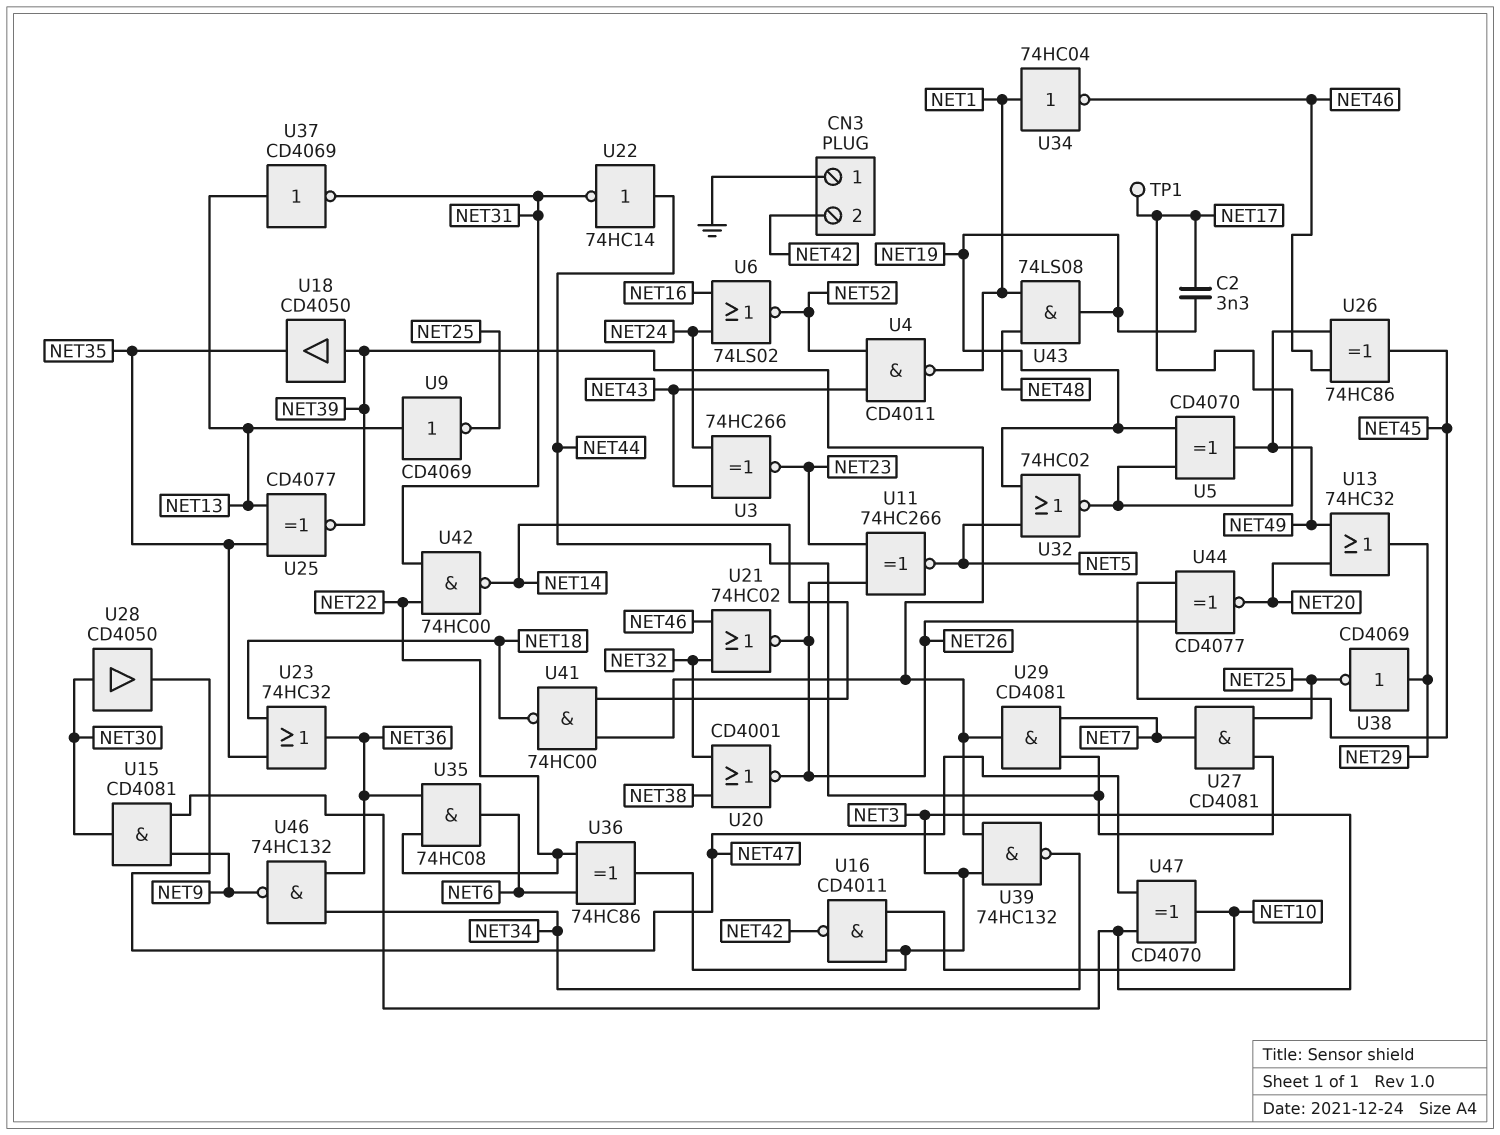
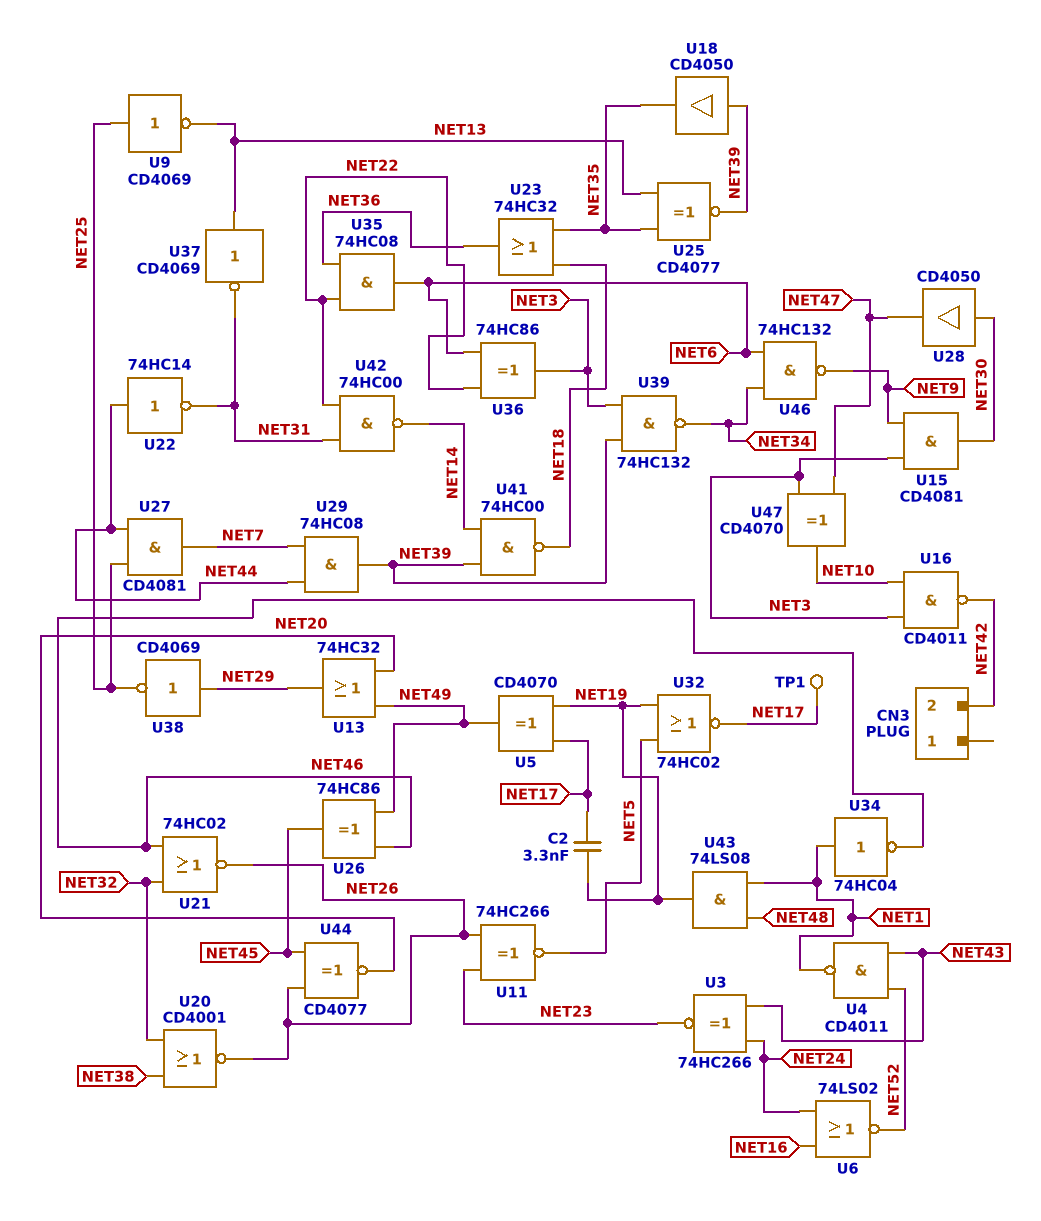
CN3 pin 1: GND -> none
U9: NOT CD4069 (in NET13, out NET25) -> NOT CD4069 (in NET25, out NET13)
U29: AND CD4081 (in NET7, in NET44, out NET39) -> AND 74HC08 (in NET7, in NET44, out NET39)
U46: NAND 74HC132 (in NET34, in NET36, out NET9) -> NAND 74HC132 (in NET6, in NET34, out NET9)

